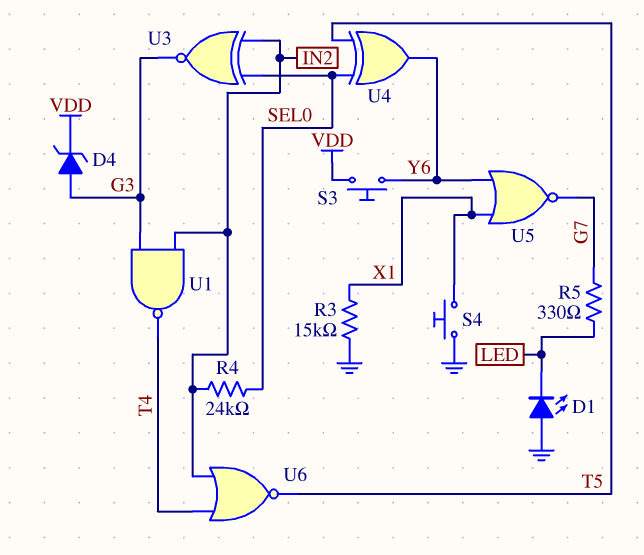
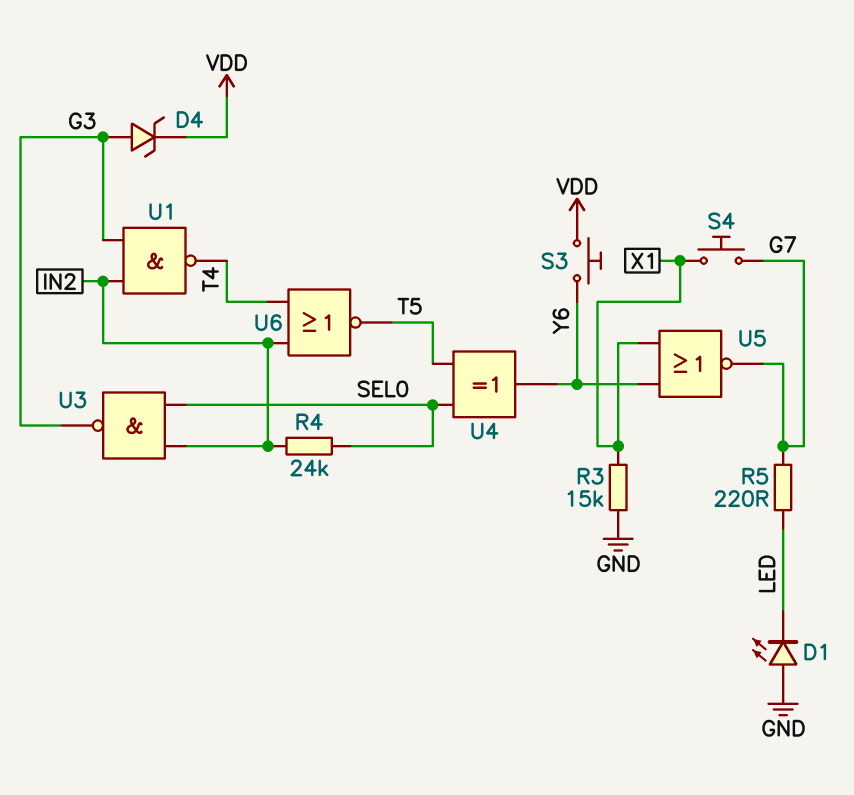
R5: 330 (G7, LED) -> 220 (G7, LED)
S4: button (GND, X1) -> button (G7, X1)
U3: XNOR (in IN2, in SEL0, out G3) -> NAND (in IN2, in SEL0, out G3)

